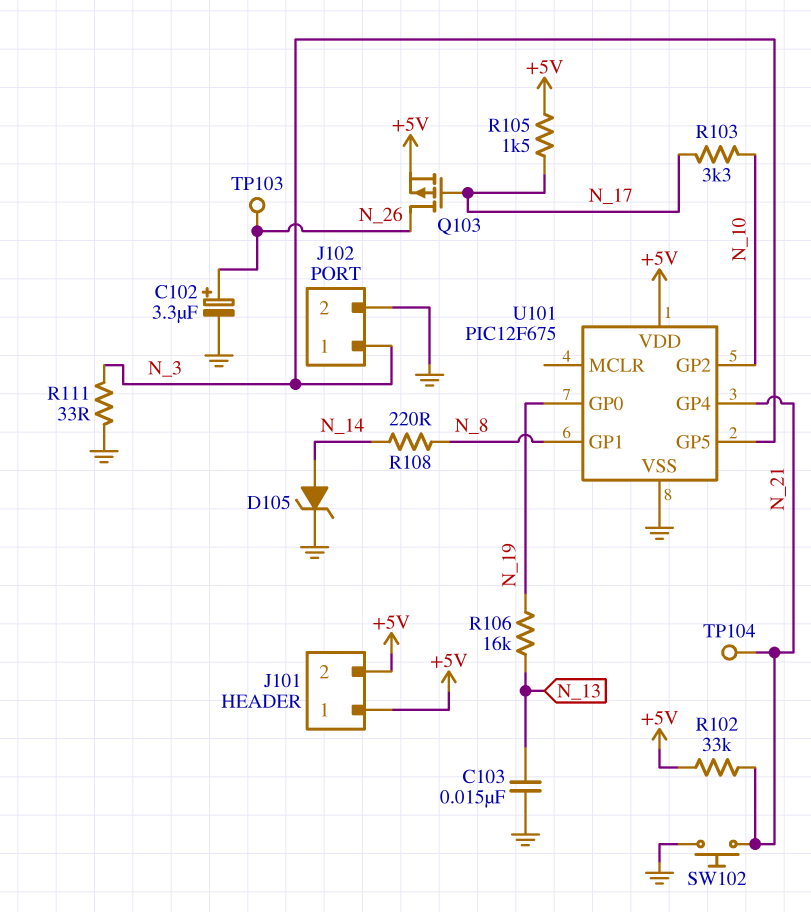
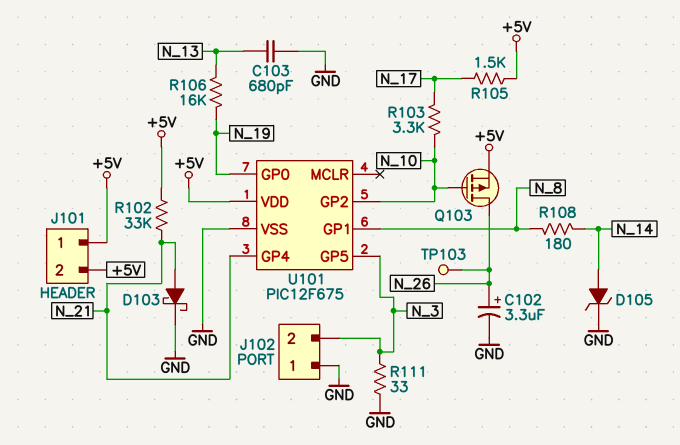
C103: 15nF (GND, N_13) -> 680pF (GND, N_13)
D103: none -> schottky (A N_21, K GND)
J102 pin 1: N_3 -> GND
J102 pin 2: GND -> N_3
Q103: PMOS (G N_17, D N_26, S +5V) -> PMOS (G N_10, D N_26, S +5V)
R108: 220 (N_8, N_14) -> 180 (N_8, N_14)
SW102: button (GND, N_21) -> none
TP104: test point (N_21) -> none

